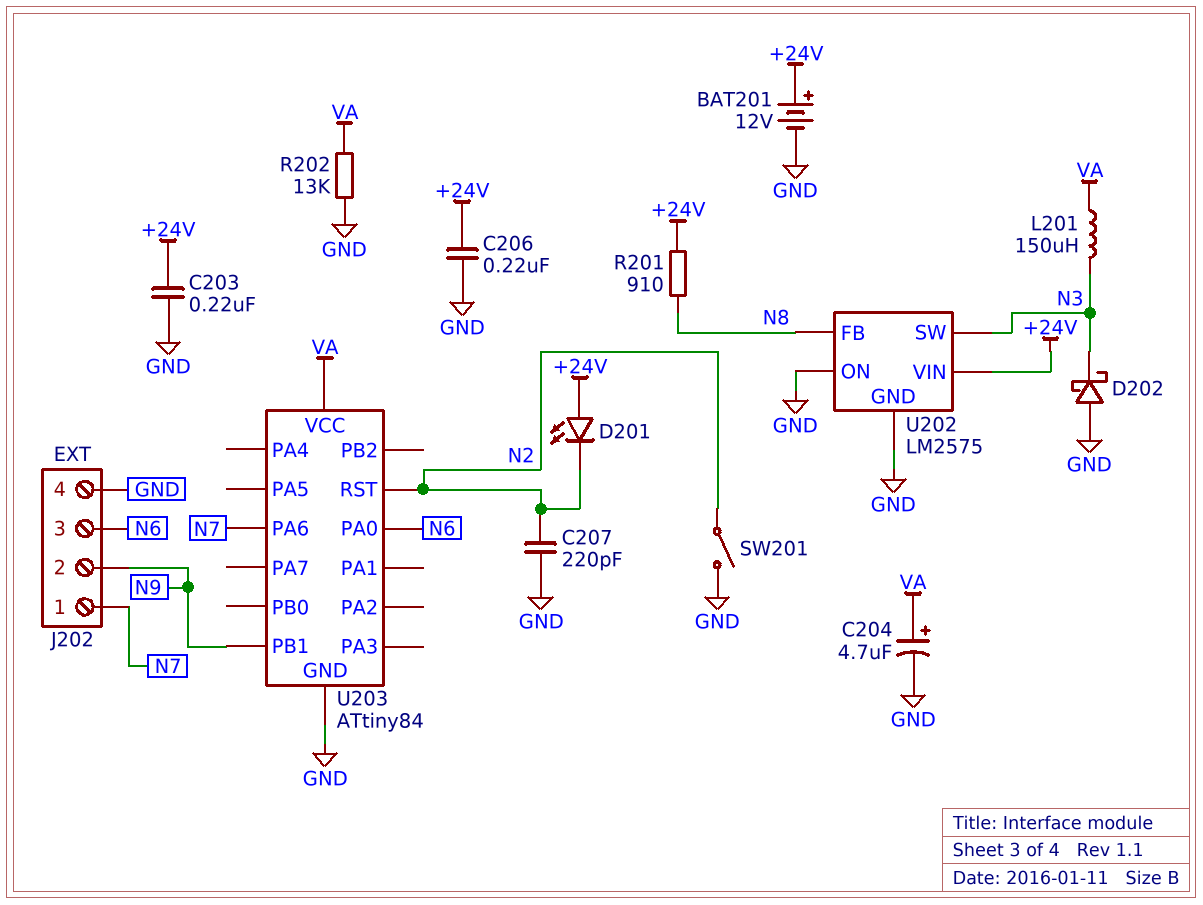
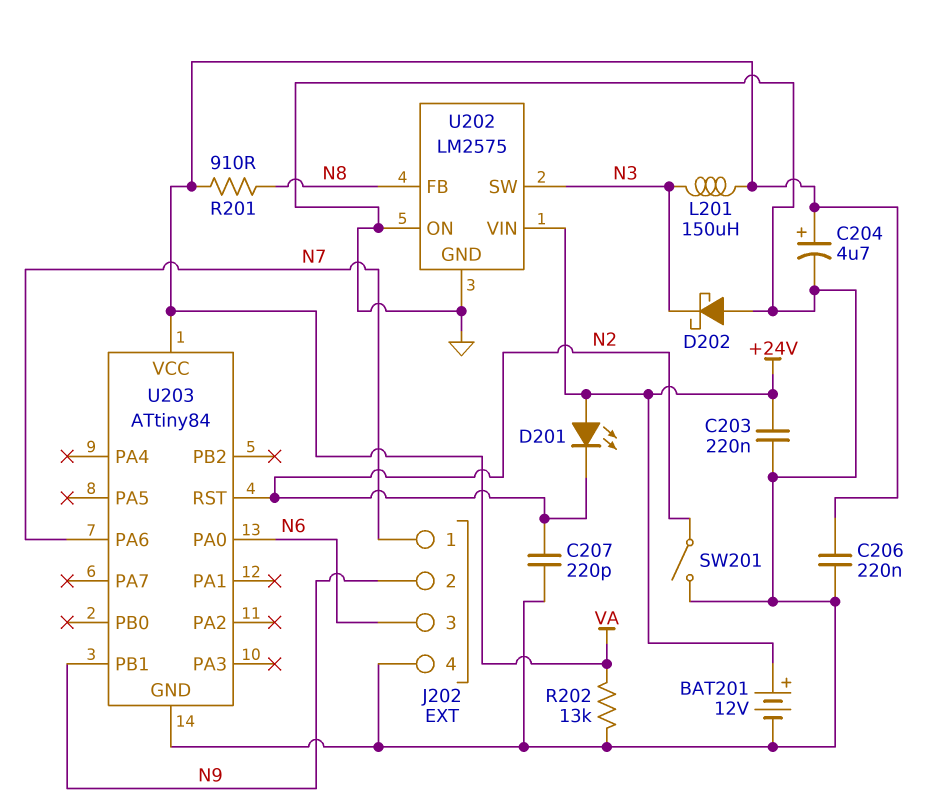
C206: 220nF (+24V, GND) -> 220nF (GND, VA)
R201: 910 (+24V, N8) -> 910 (N8, VA)

